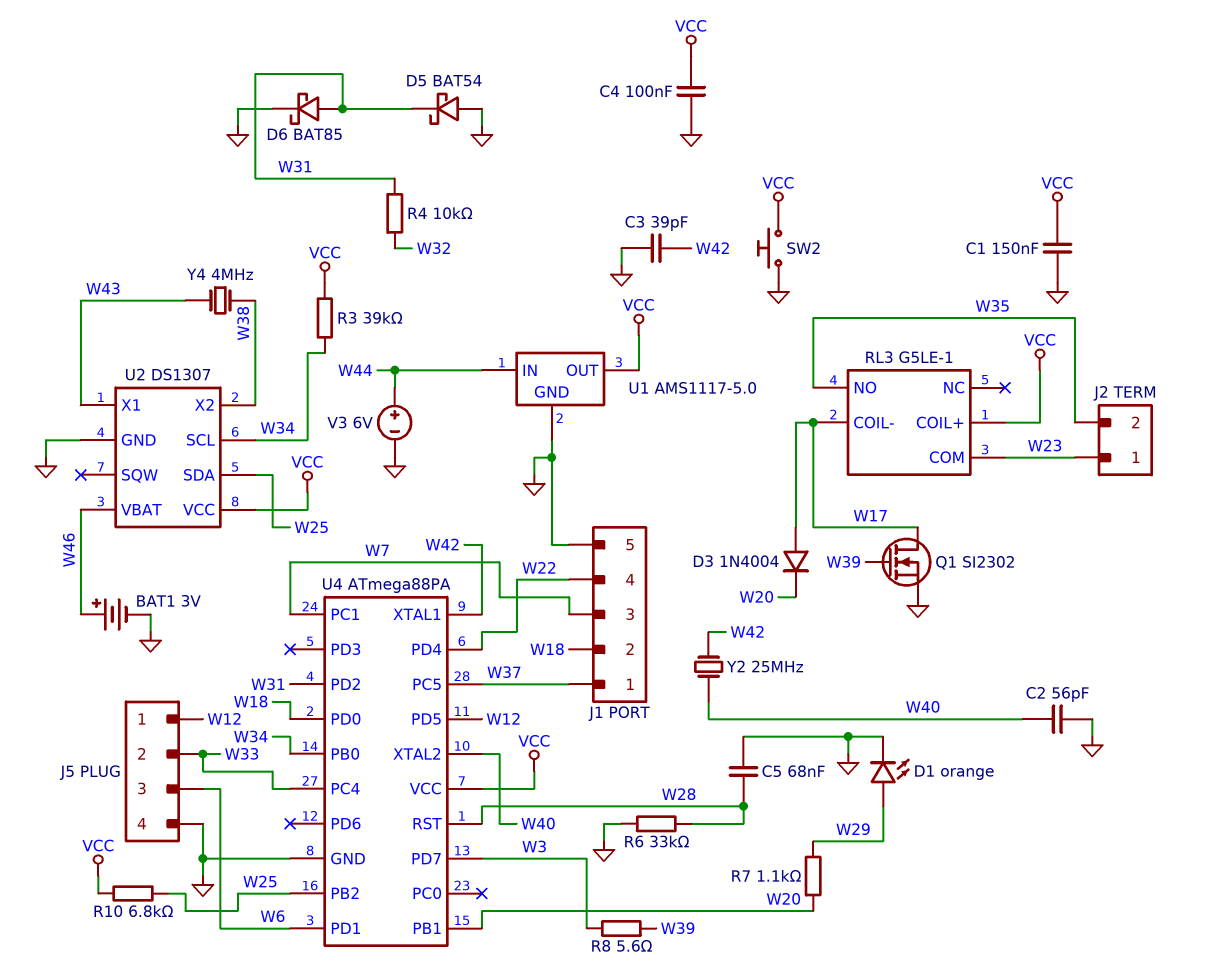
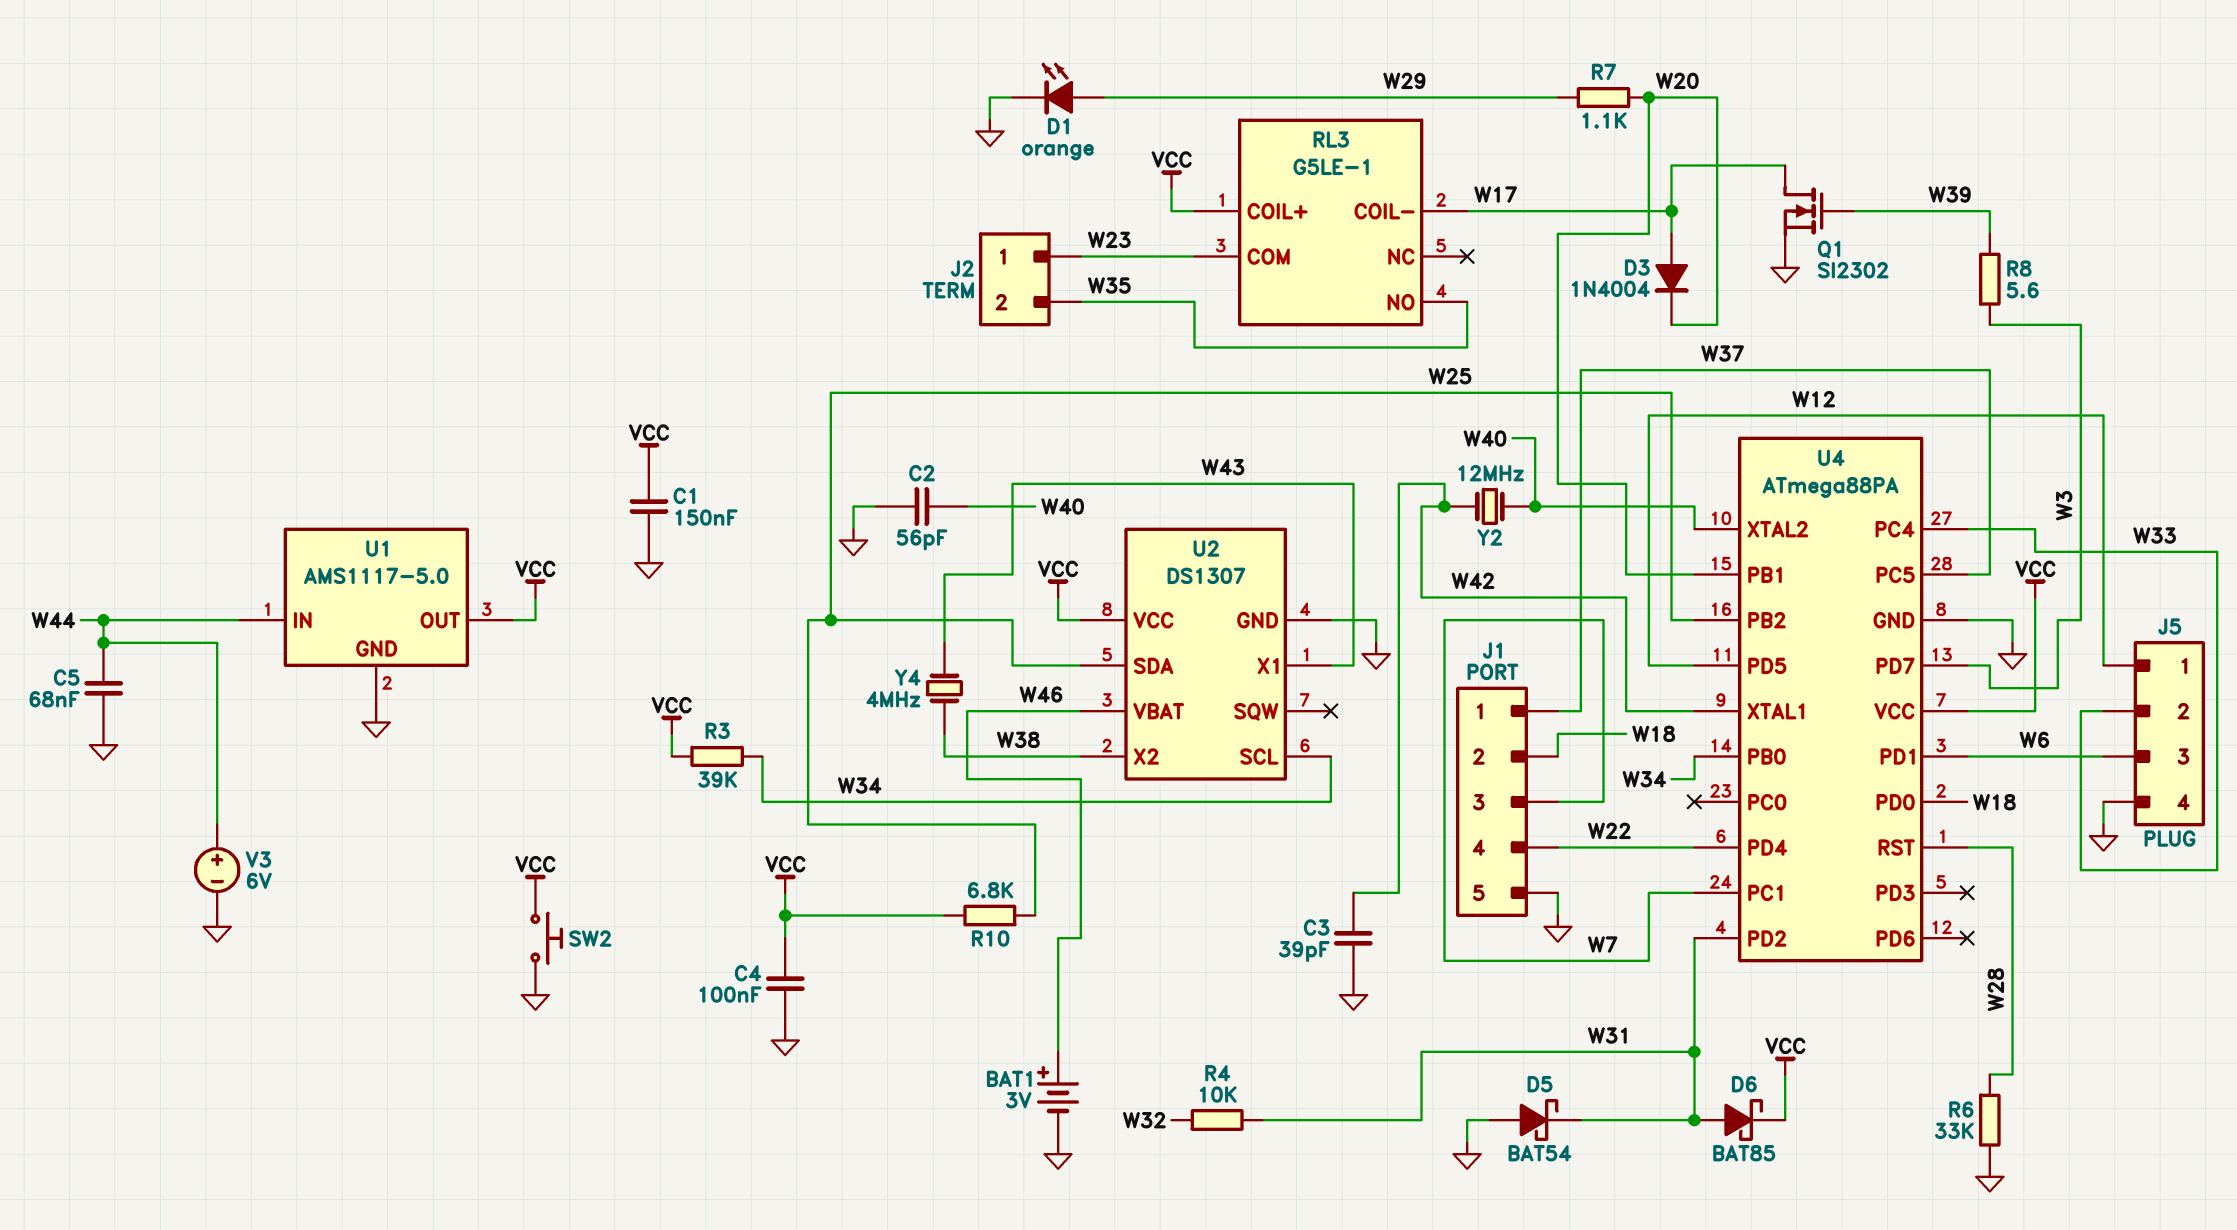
C5: 68nF (GND, W28) -> 68nF (GND, W44)
D6: schottky BAT85 (A W31, K GND) -> schottky BAT85 (A W31, K VCC)
Y2: 25MHz (W40, W42) -> 12MHz (W40, W42)

